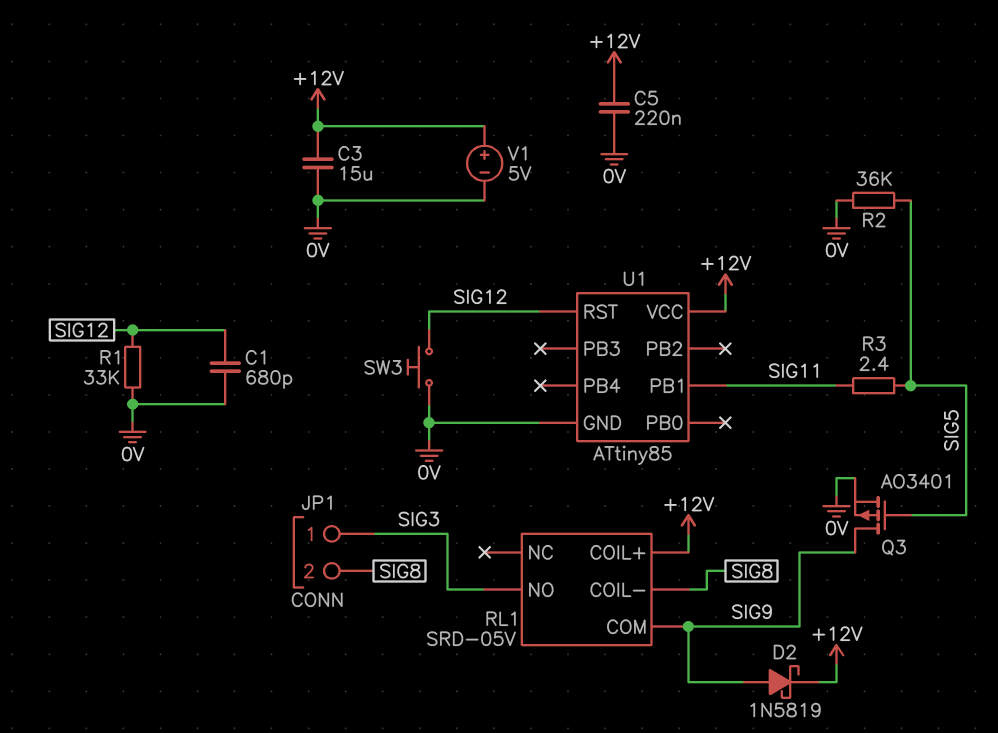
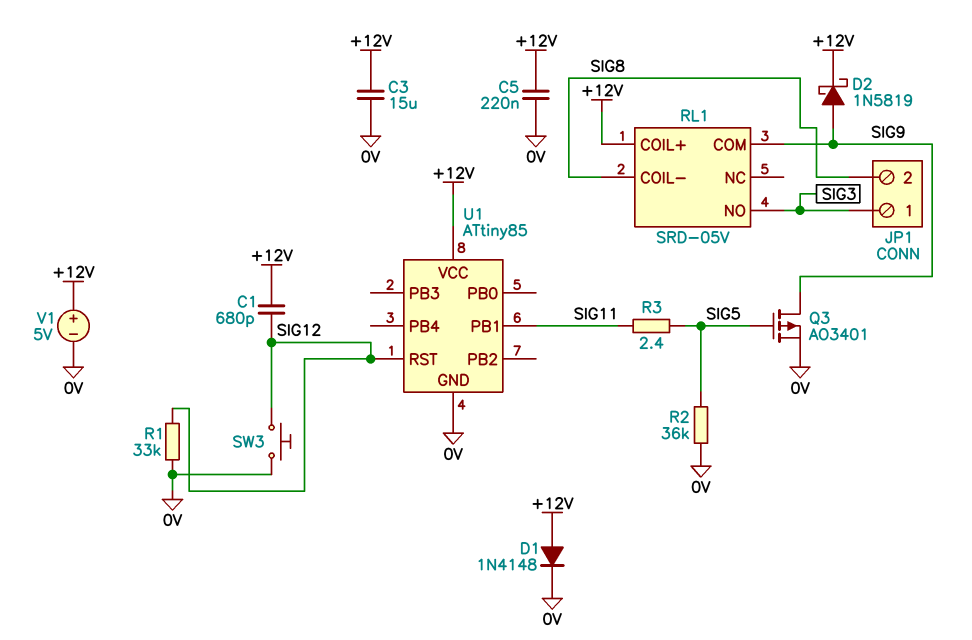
C1: 680pF (0V, SIG12) -> 680pF (+12V, SIG12)
D1: none -> diode 1N4148 (A +12V, K 0V)

